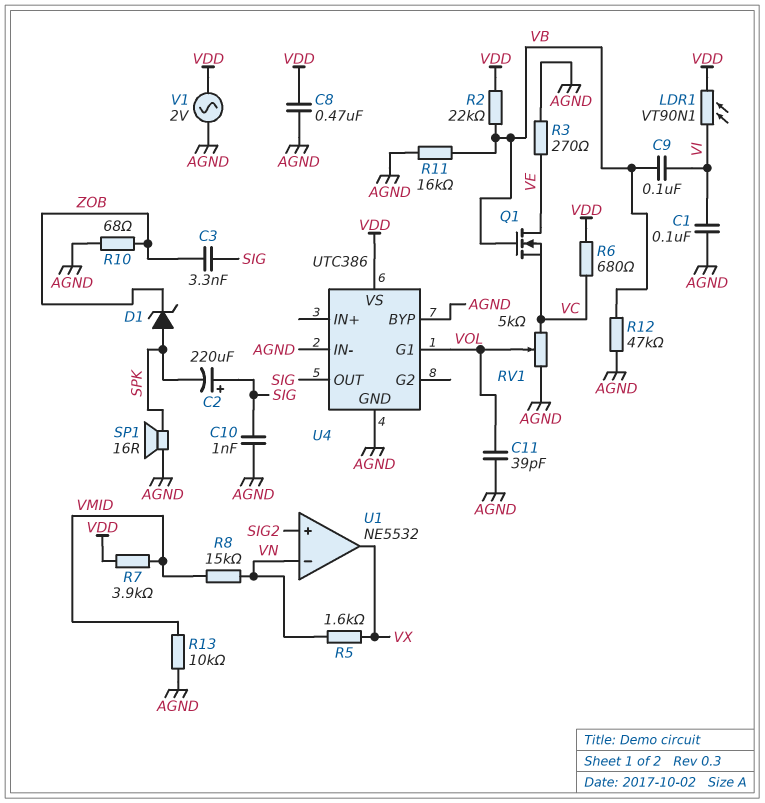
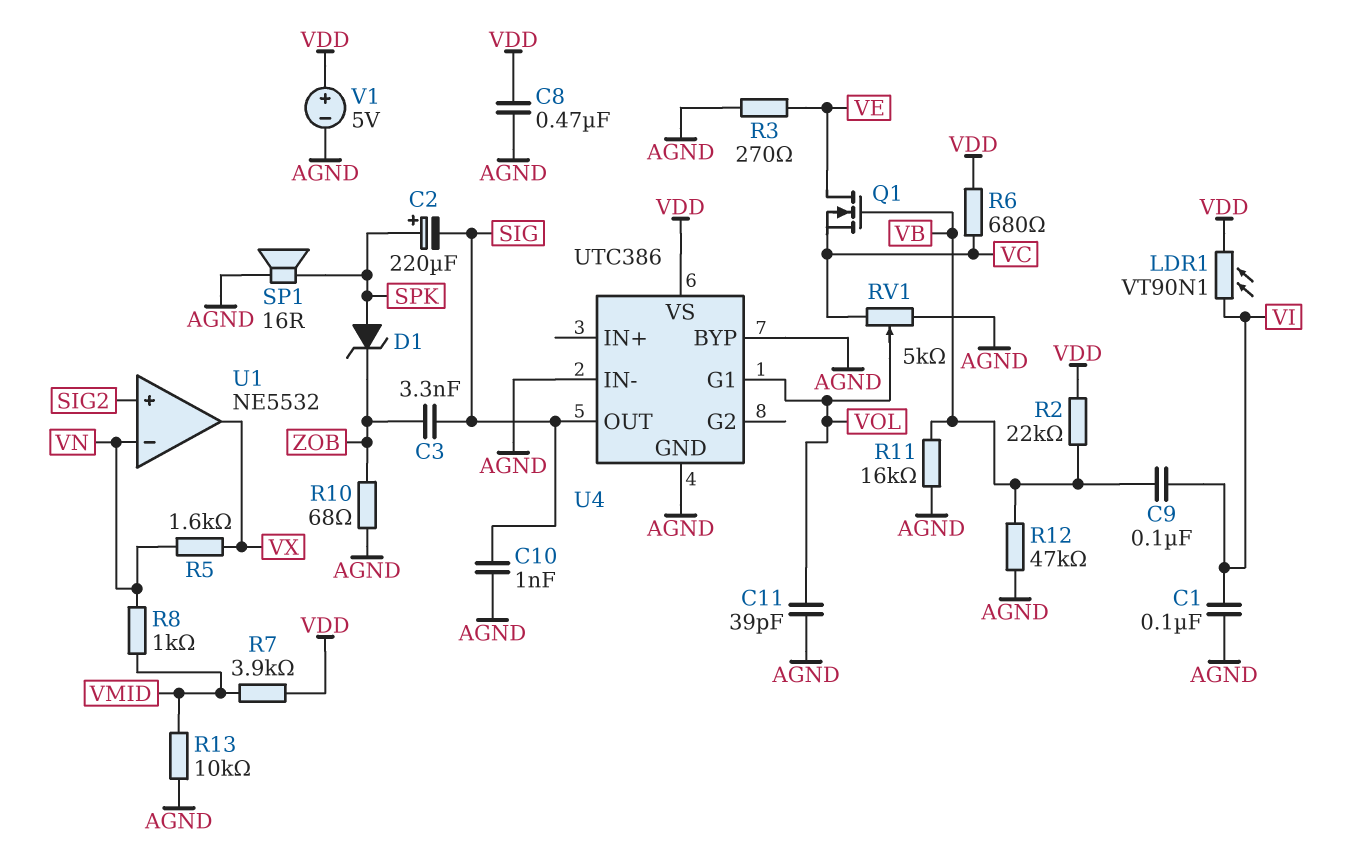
C2: 220uF (plus SIG, minus SPK) -> 220uF (plus SPK, minus SIG)
R8: 15k (VMID, VN) -> 1k (VMID, VN)
V1: AC 2V (AGND, VDD) -> 5V (plus VDD, minus AGND)

